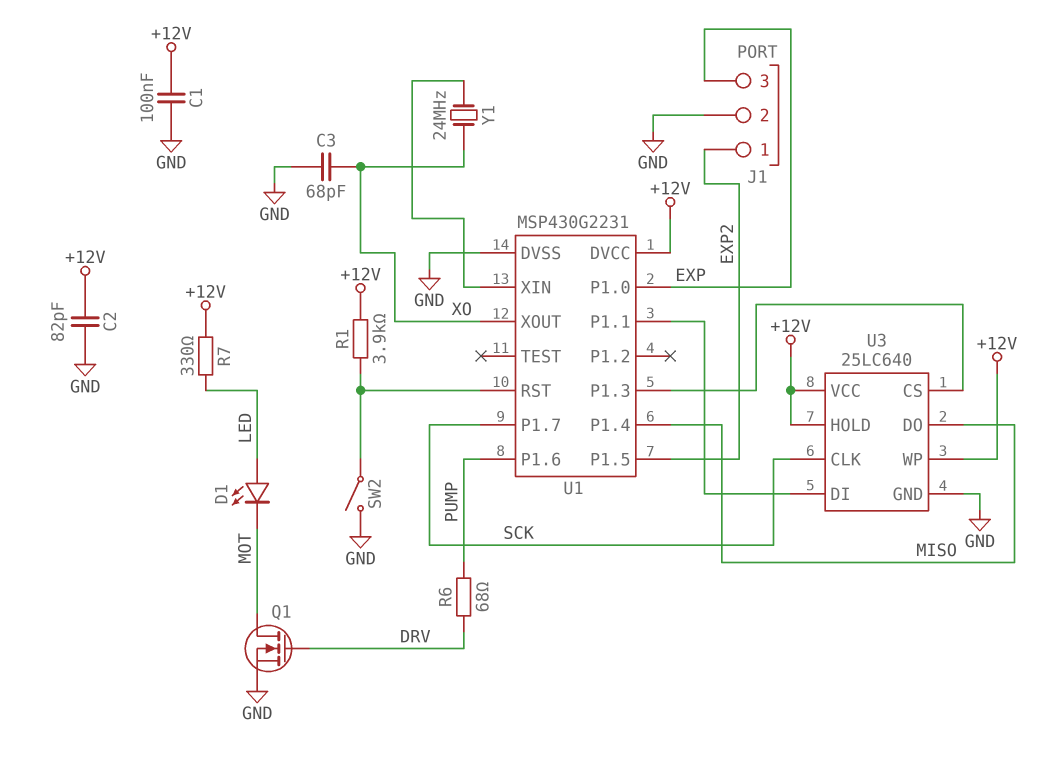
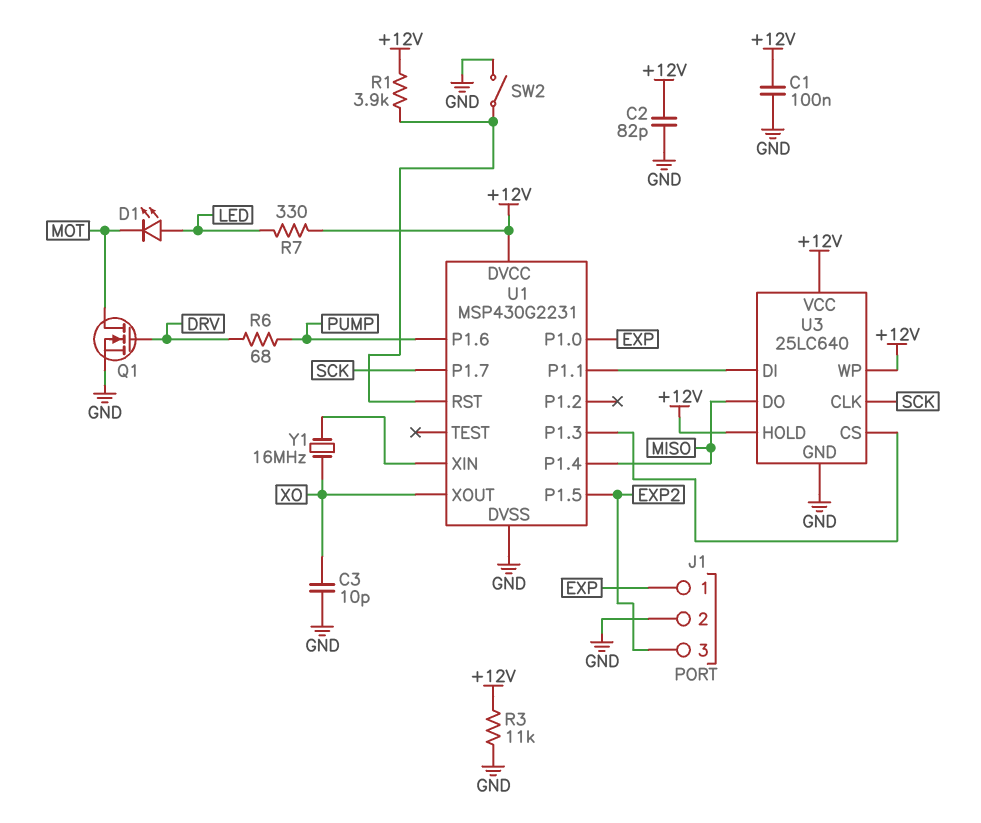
C3: 68pF (GND, XO) -> 10pF (GND, XO)
J1 pin 1: EXP2 -> EXP
J1 pin 3: EXP -> EXP2
R3: none -> 11k (+12V, GND)
Y1: 24MHz (U1/XIN, XO) -> 16MHz (U1/XIN, XO)

